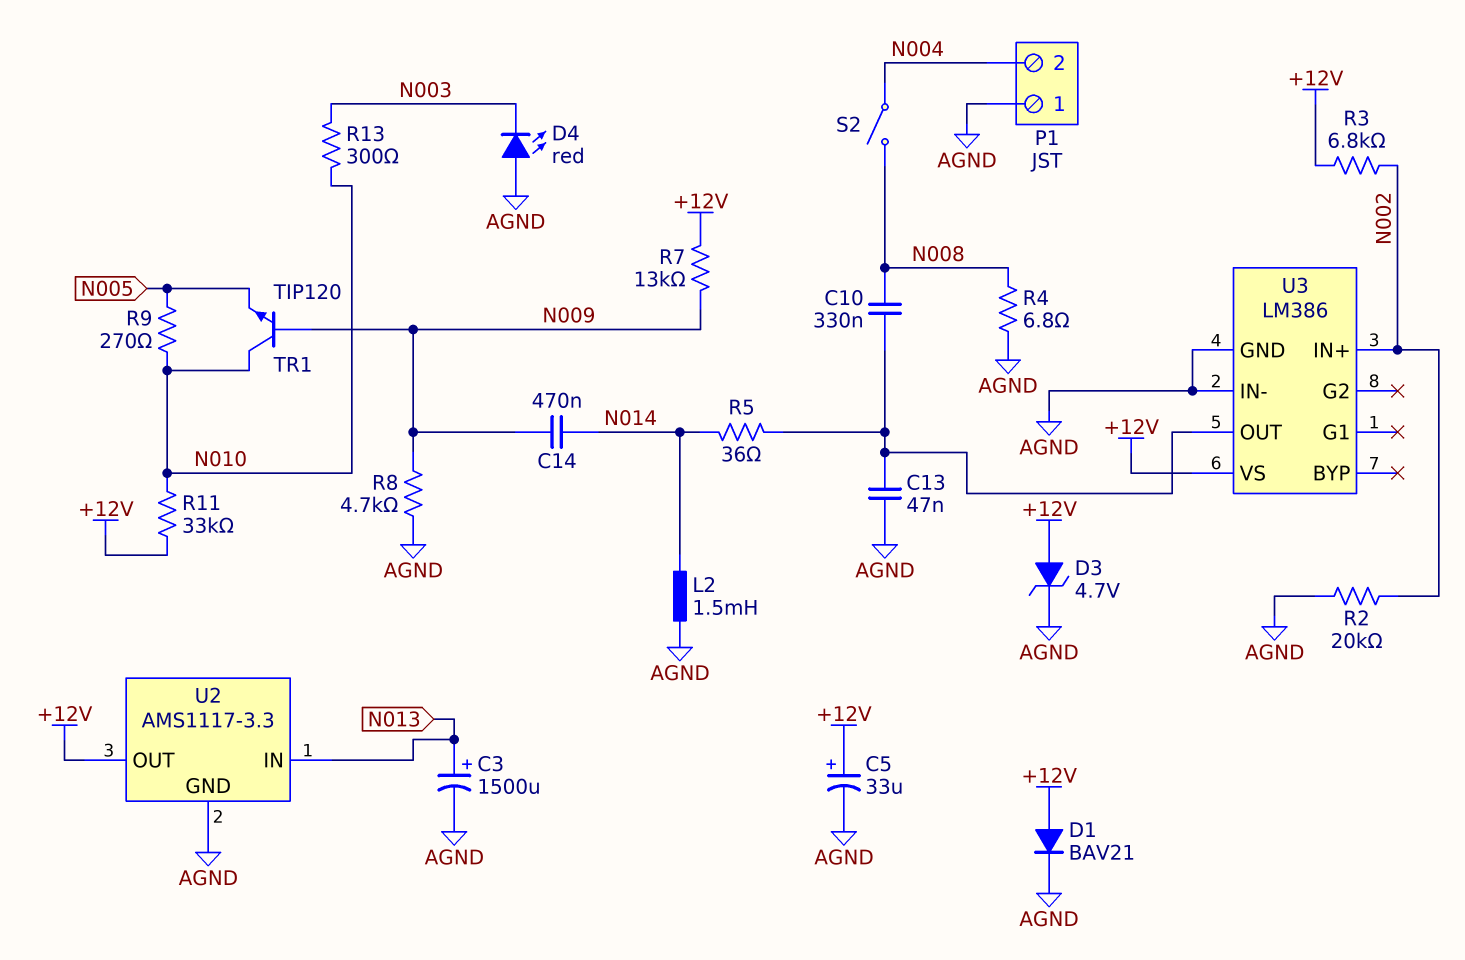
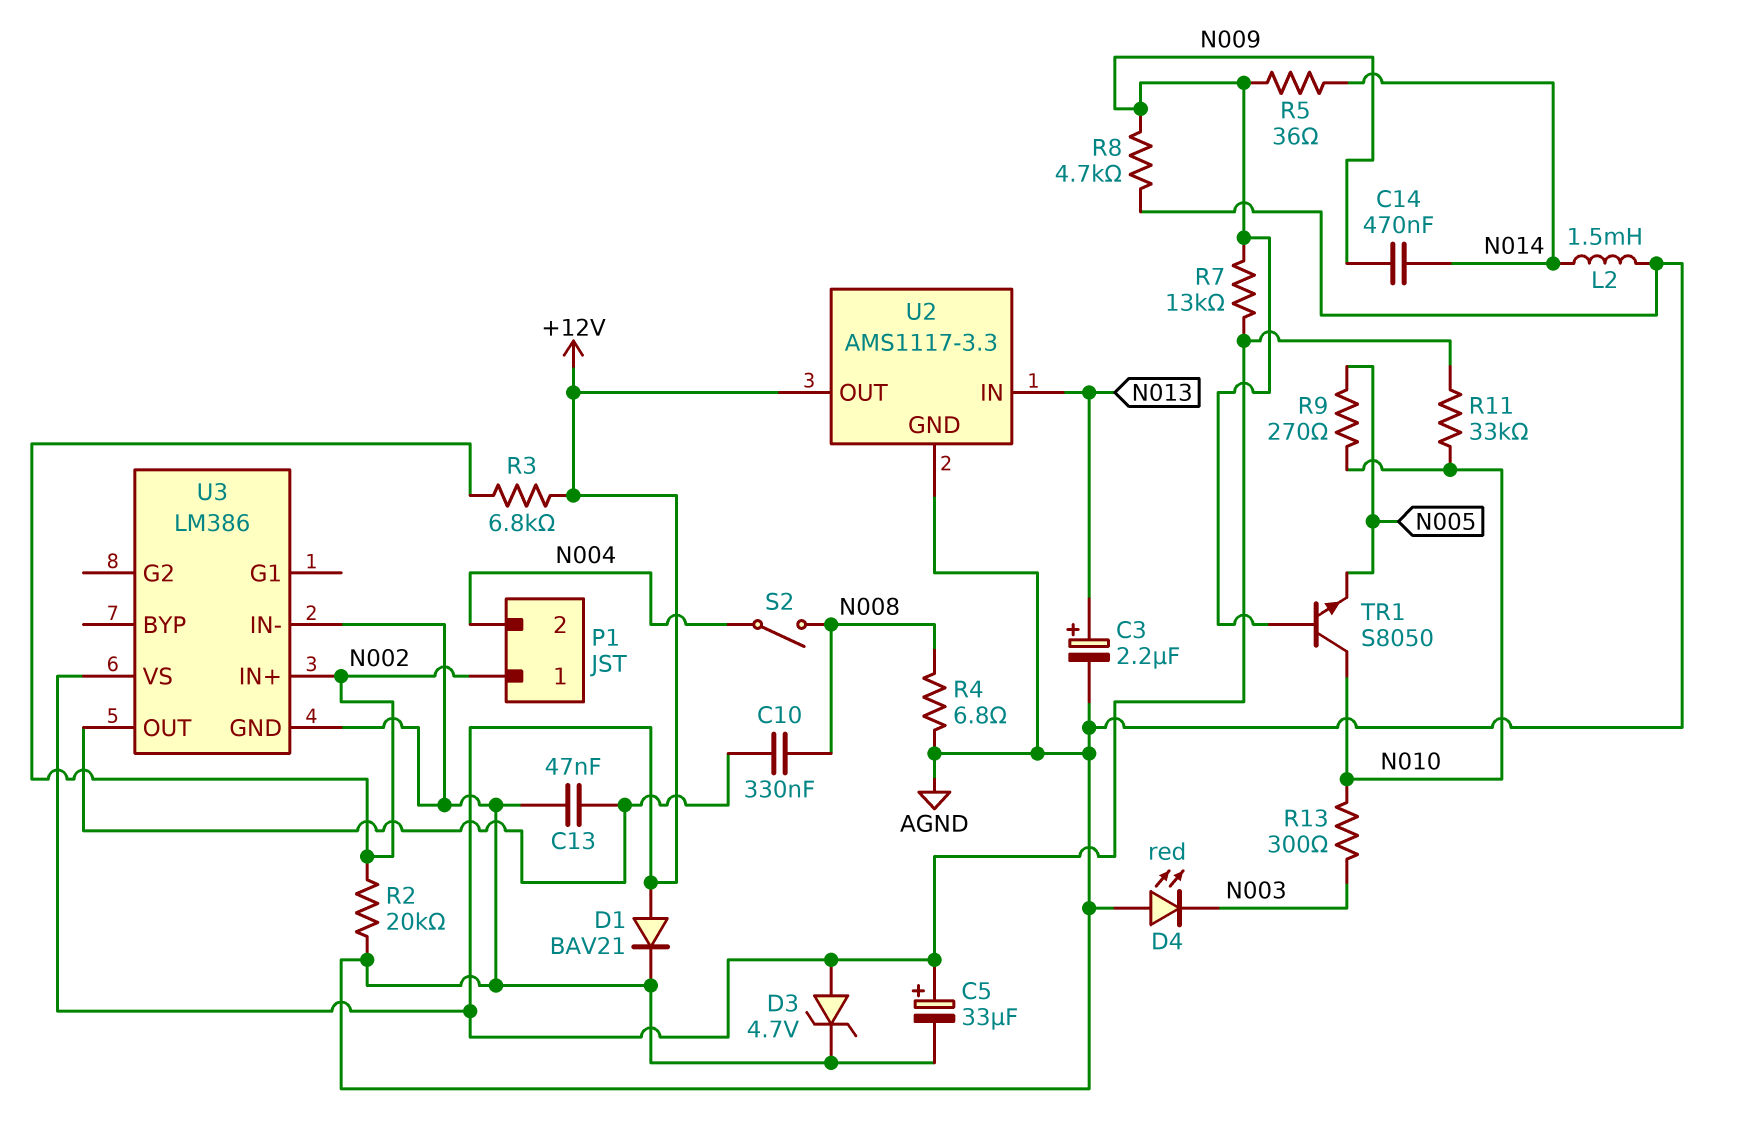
C3: 1500uF (plus N013, minus AGND) -> 2.2uF (plus N013, minus AGND)
P1 pin 1: AGND -> N002
R5: 36 (N014, U3/OUT) -> 36 (N009, N014)
TR1: NPN TIP120 (B N009, C N010, E N005) -> NPN S8050 (B N009, C N010, E N005)

